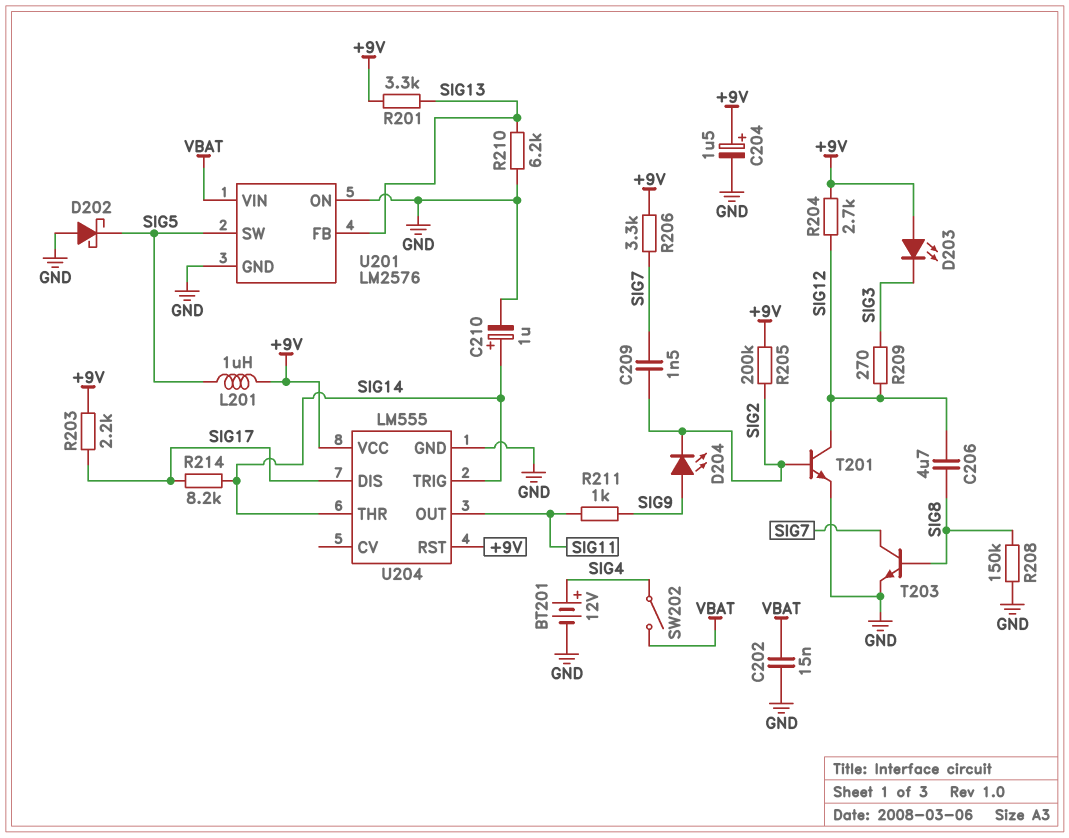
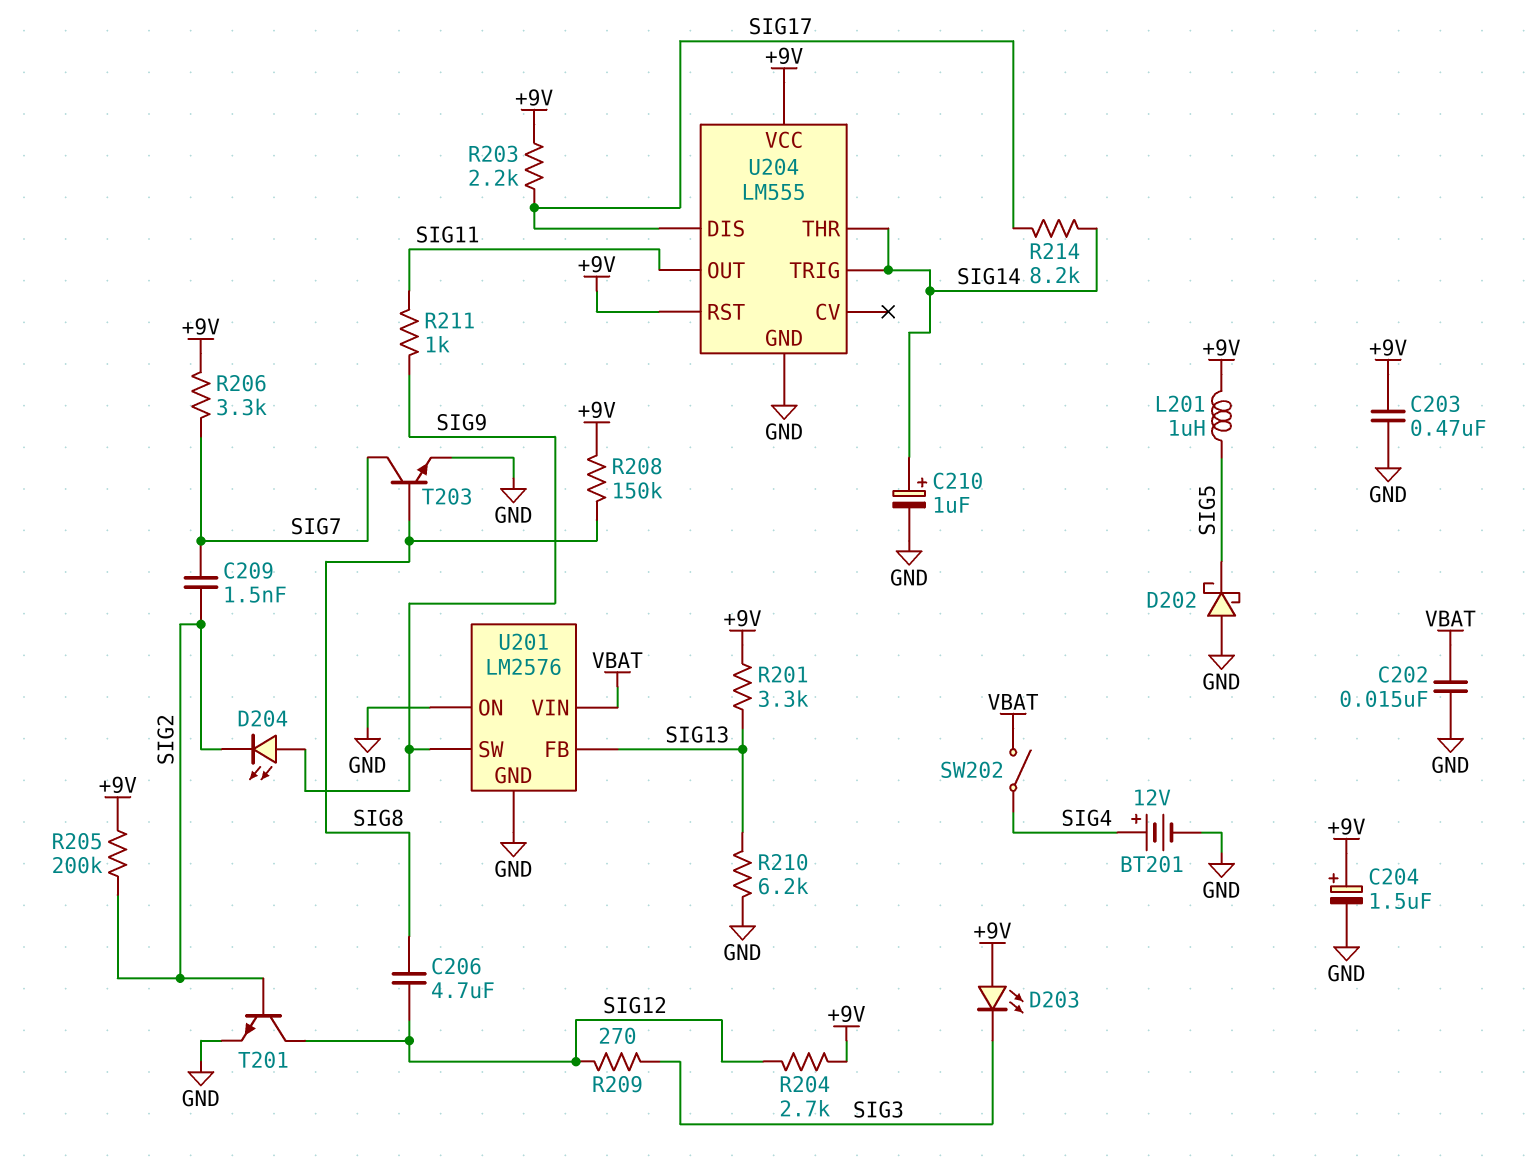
C203: none -> 470nF (+9V, GND)
R208: 150k (GND, SIG8) -> 150k (+9V, SIG8)
U201 pin SW: SIG5 -> SIG9

